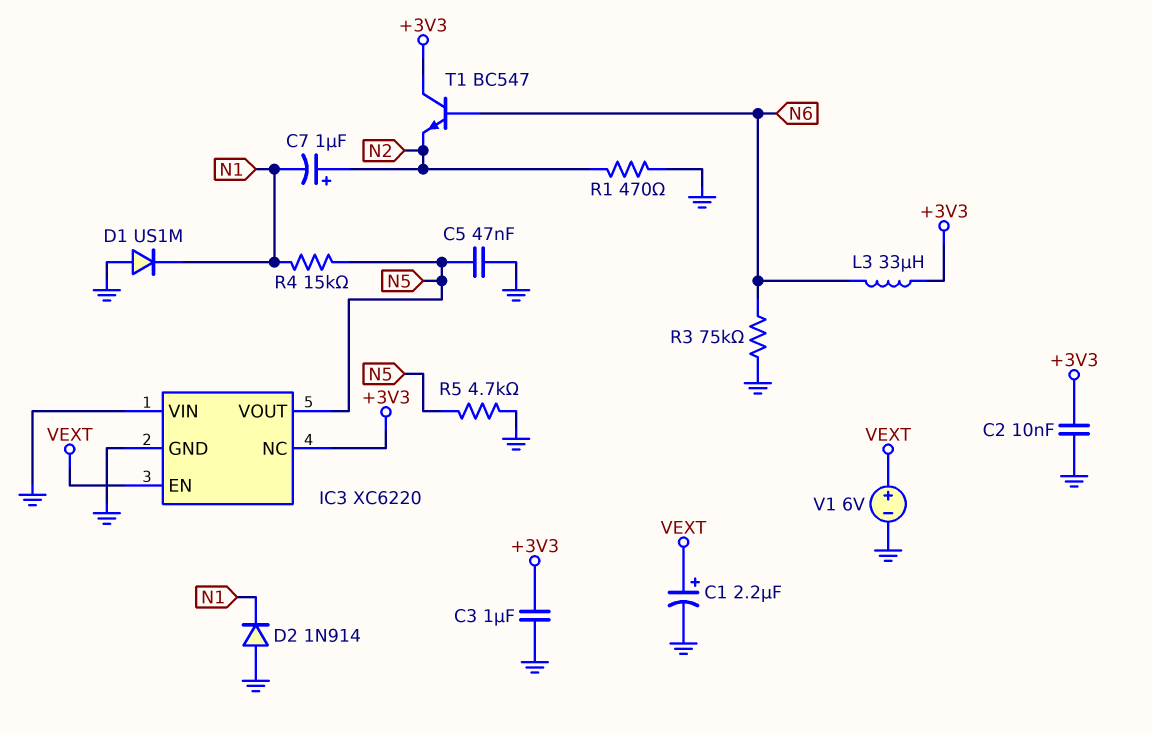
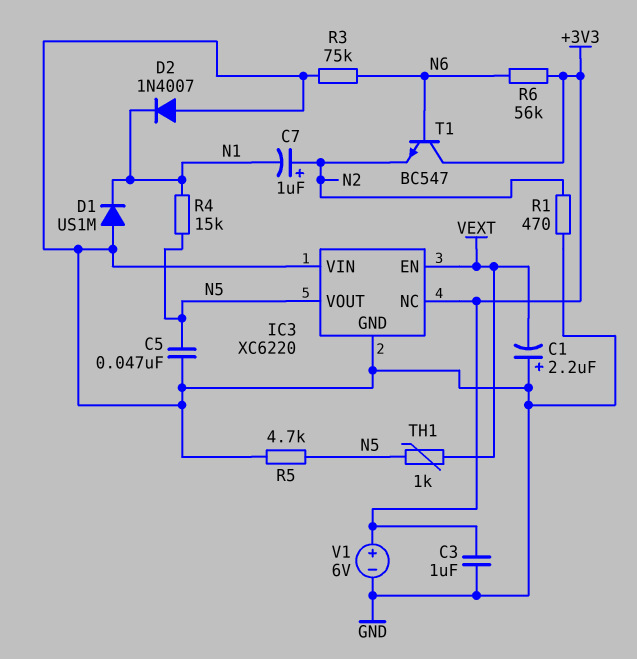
C1: 2.2uF (plus VEXT, minus GND) -> 2.2uF (plus GND, minus VEXT)
C2: 10nF (+3V3, GND) -> none
D2: diode 1N914 (A GND, K N1) -> diode 1N4007 (A GND, K N1)
L3: 33uH (+3V3, N6) -> none
R6: none -> 56k (+3V3, N6)
TH1: none -> 1k (N5, VEXT)
V1: 6V (plus VEXT, minus GND) -> 6V (plus +3V3, minus GND)

